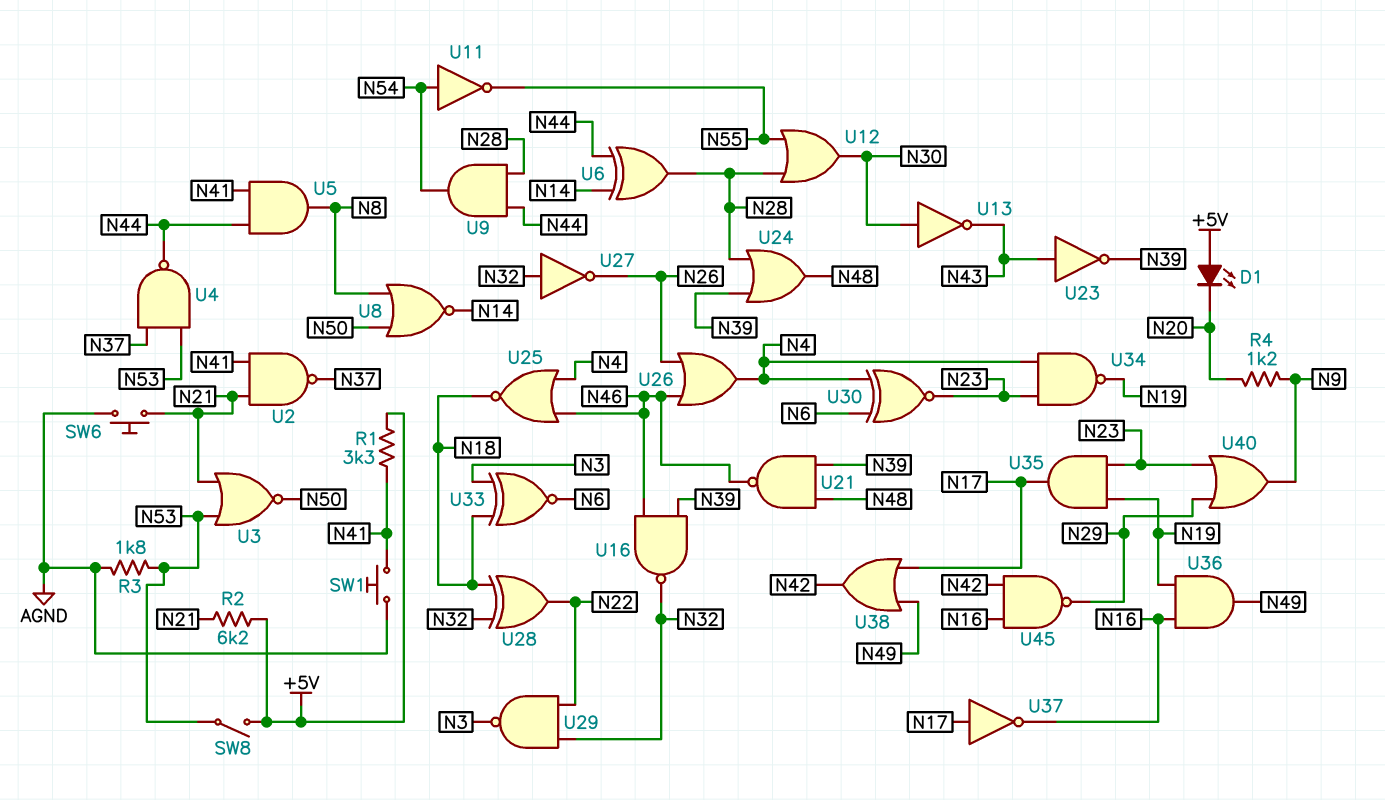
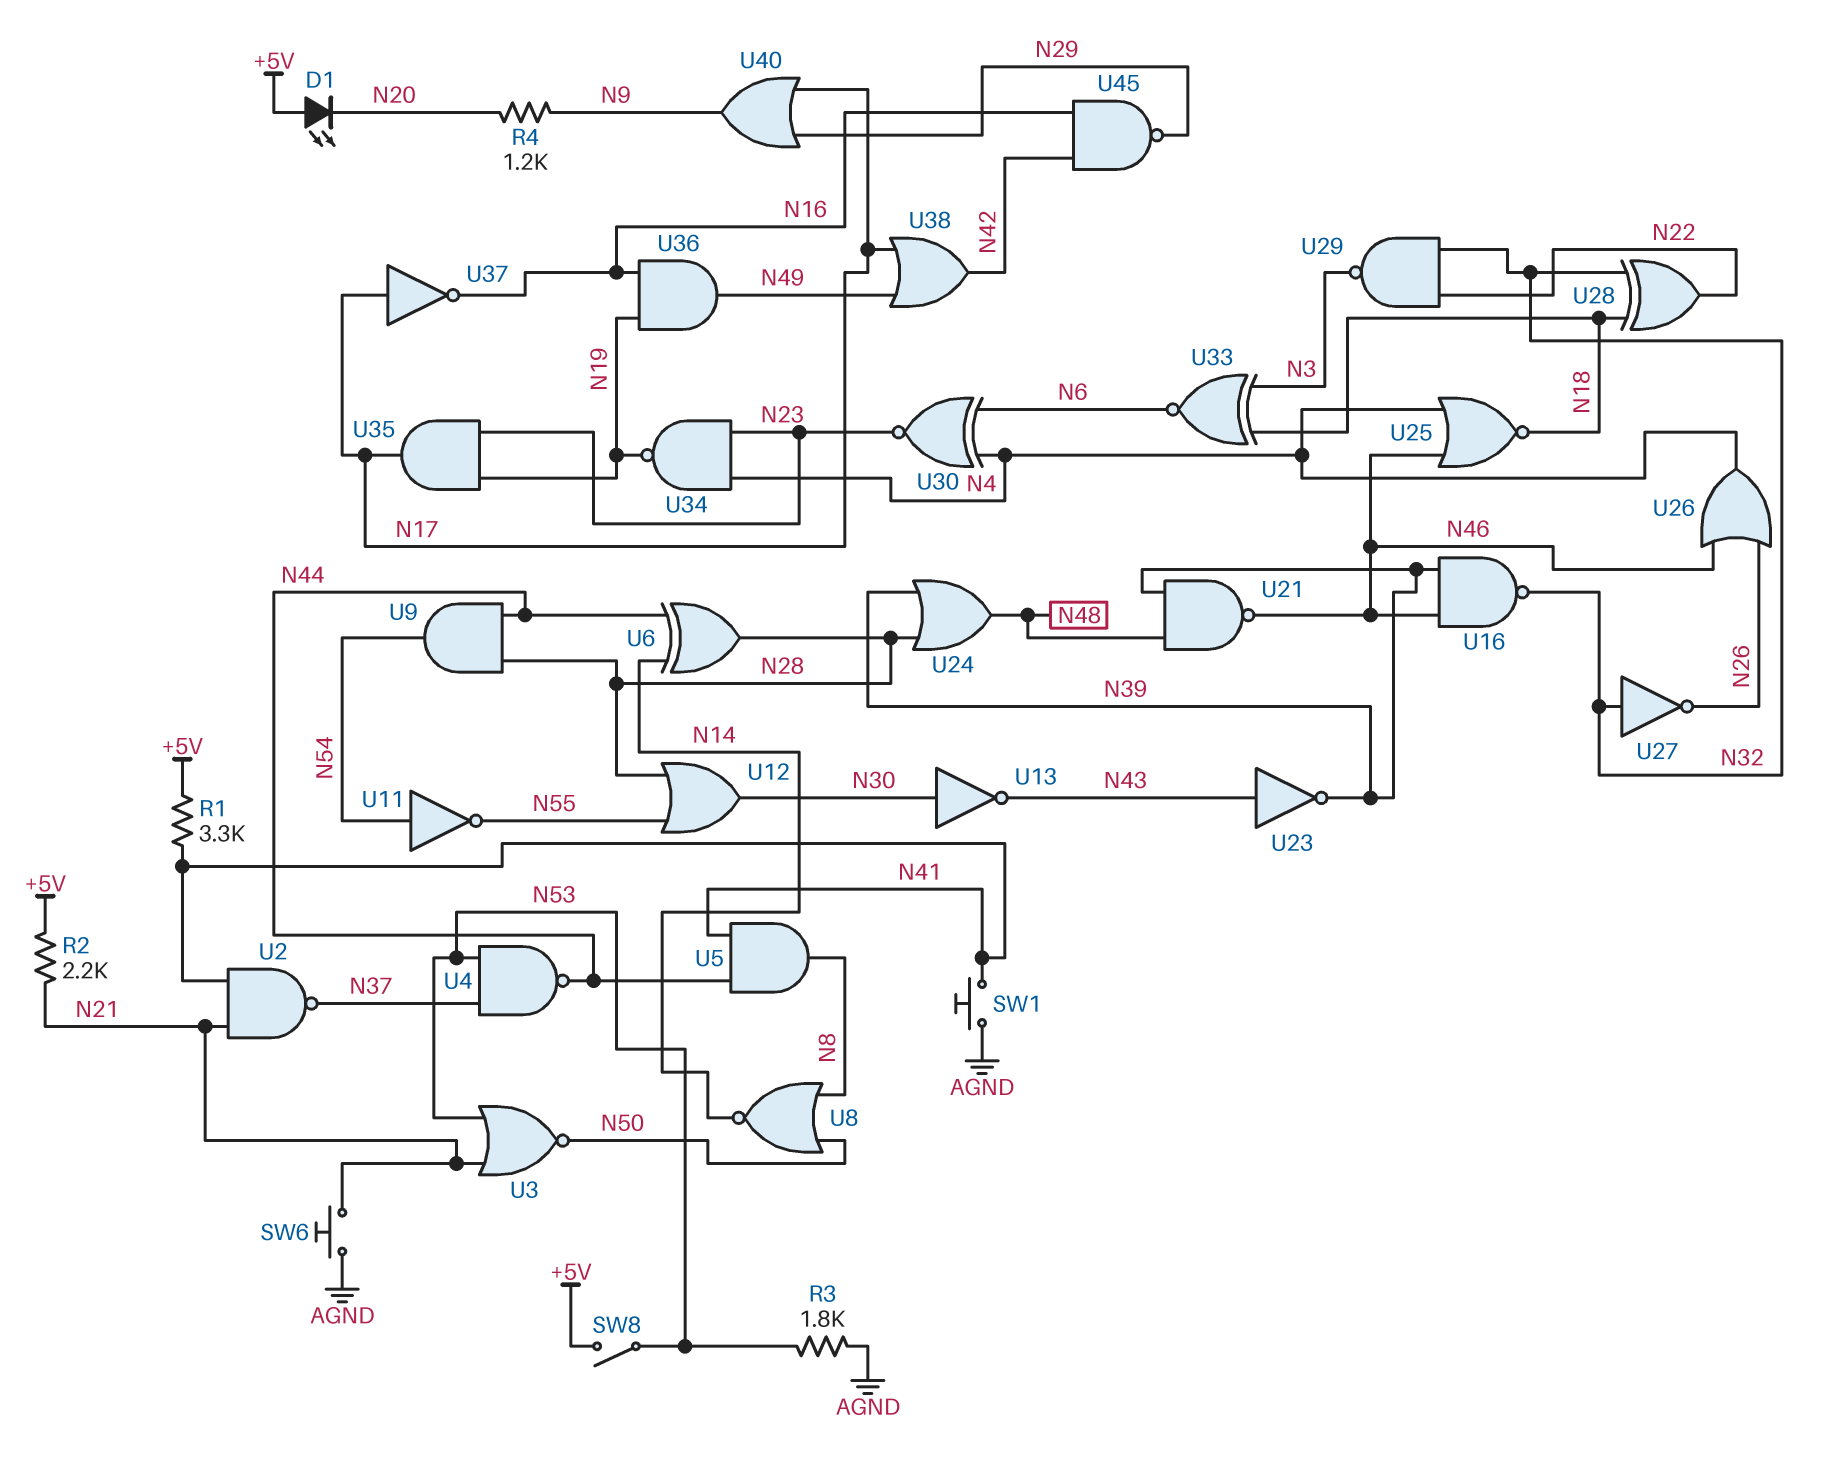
R2: 6.2k (+5V, N21) -> 2.2k (+5V, N21)
U40: OR (in N23, in N29, out N9) -> OR (in N17, in N29, out N9)

